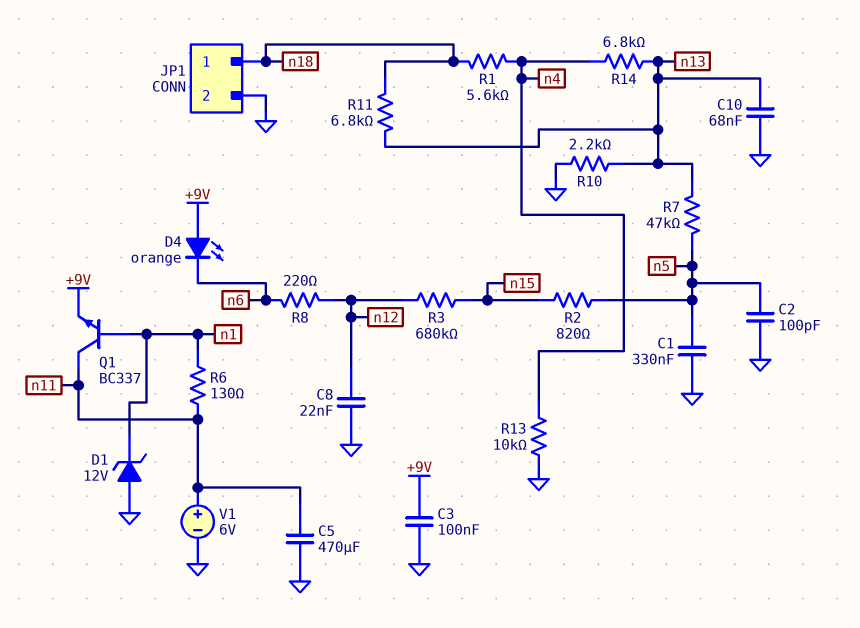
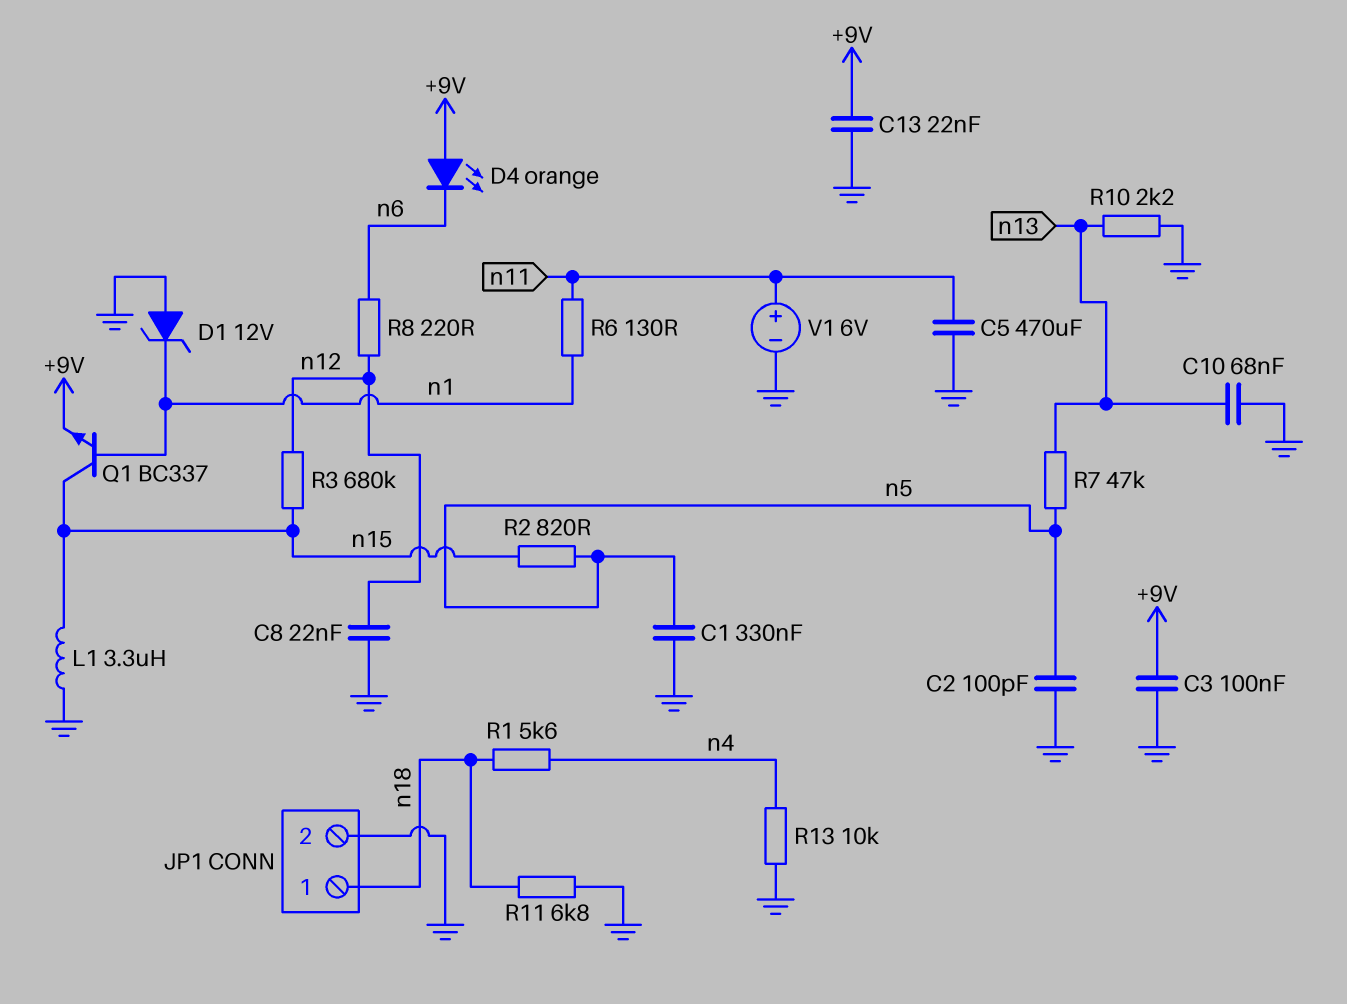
C13: none -> 22nF (+9V, GND)
L1: none -> 3.3uH (GND, n15)
Q1: NPN BC337 (B n1, C n11, E +9V) -> NPN BC337 (B n1, C n15, E +9V)
R11: 6.8k (n13, n18) -> 6.8k (GND, n18)
R14: 6.8k (n4, n13) -> none

